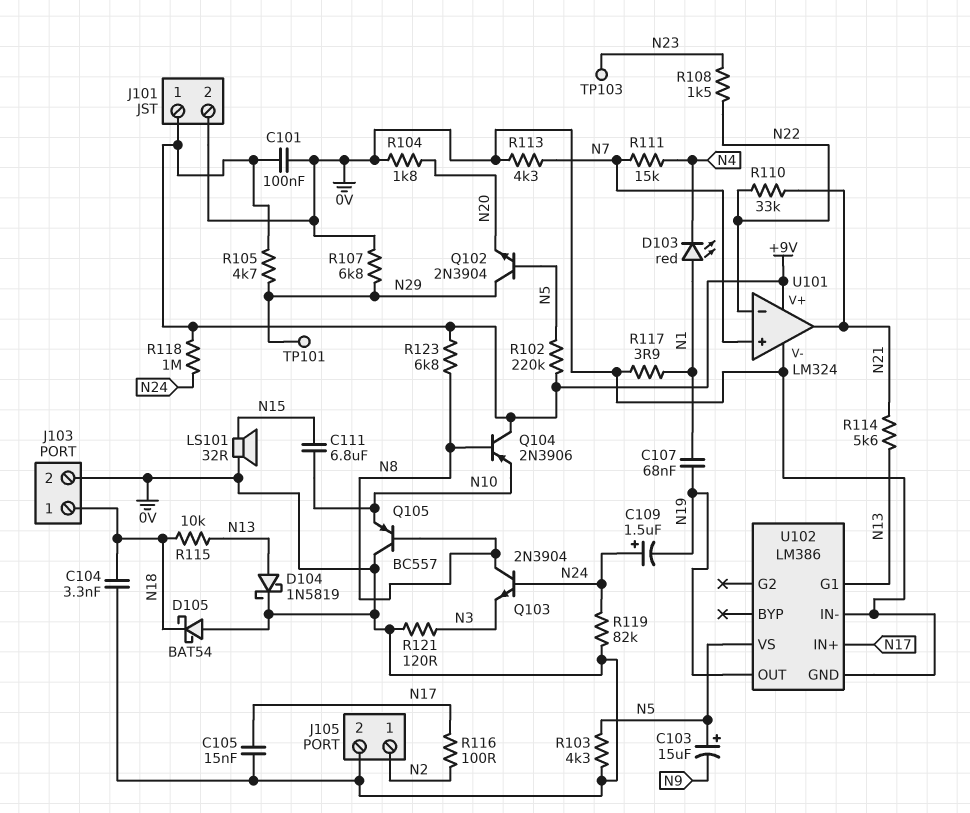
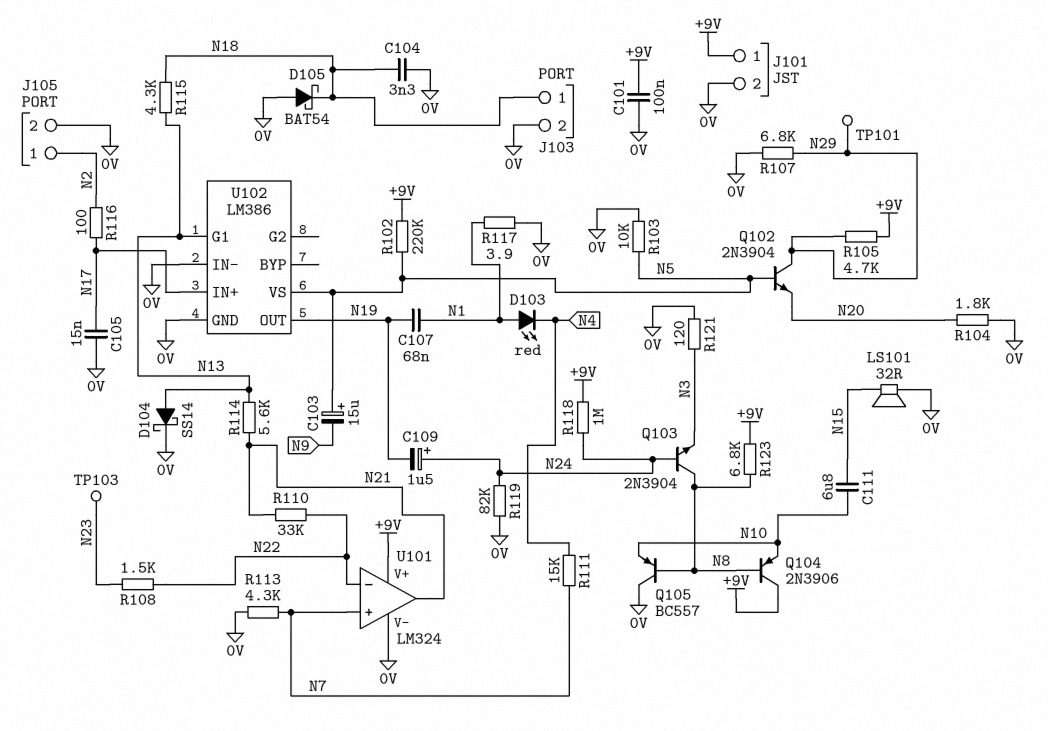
D104: schottky 1N5819 (A N13, K 0V) -> schottky SS14 (A N13, K 0V)
R103: 4.3k (0V, N5) -> 10k (0V, N5)
R115: 10k (N13, N18) -> 4.3k (N13, N18)

